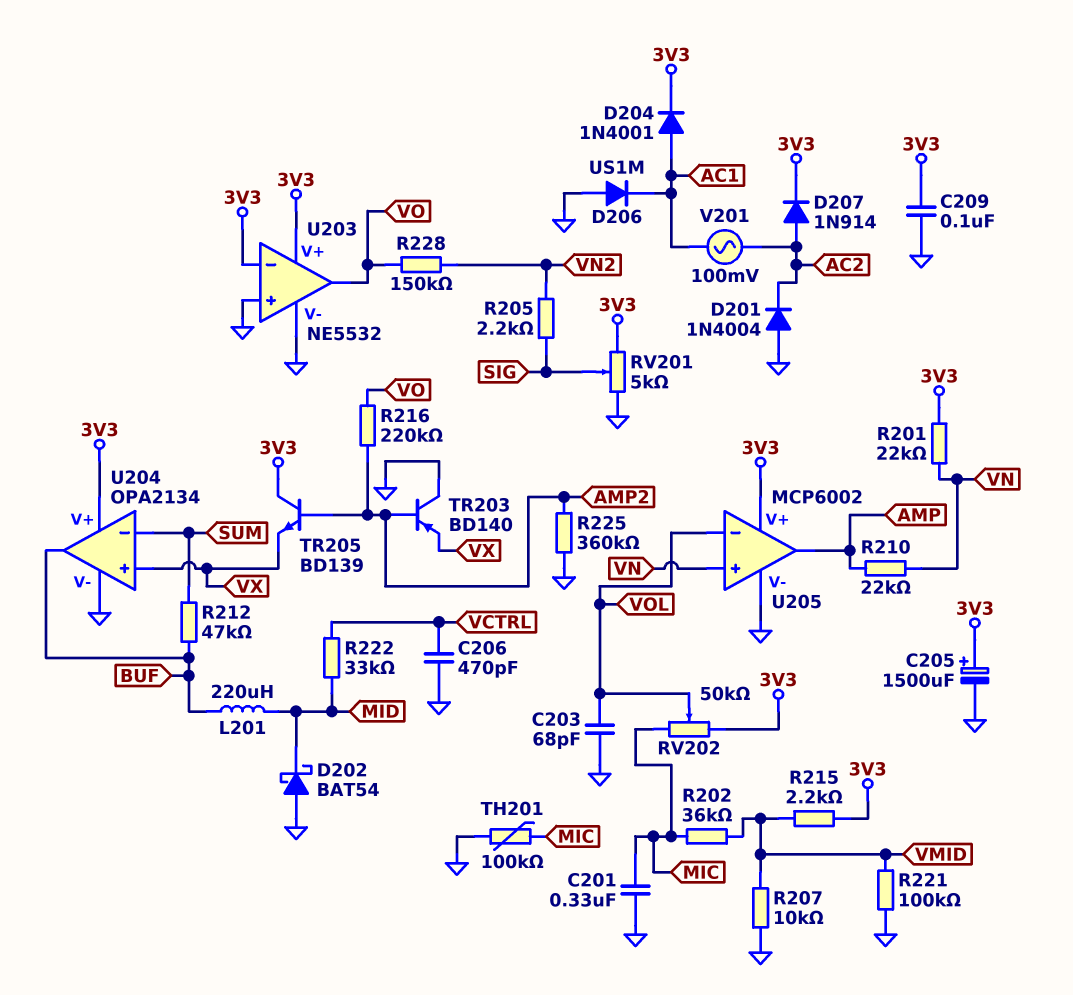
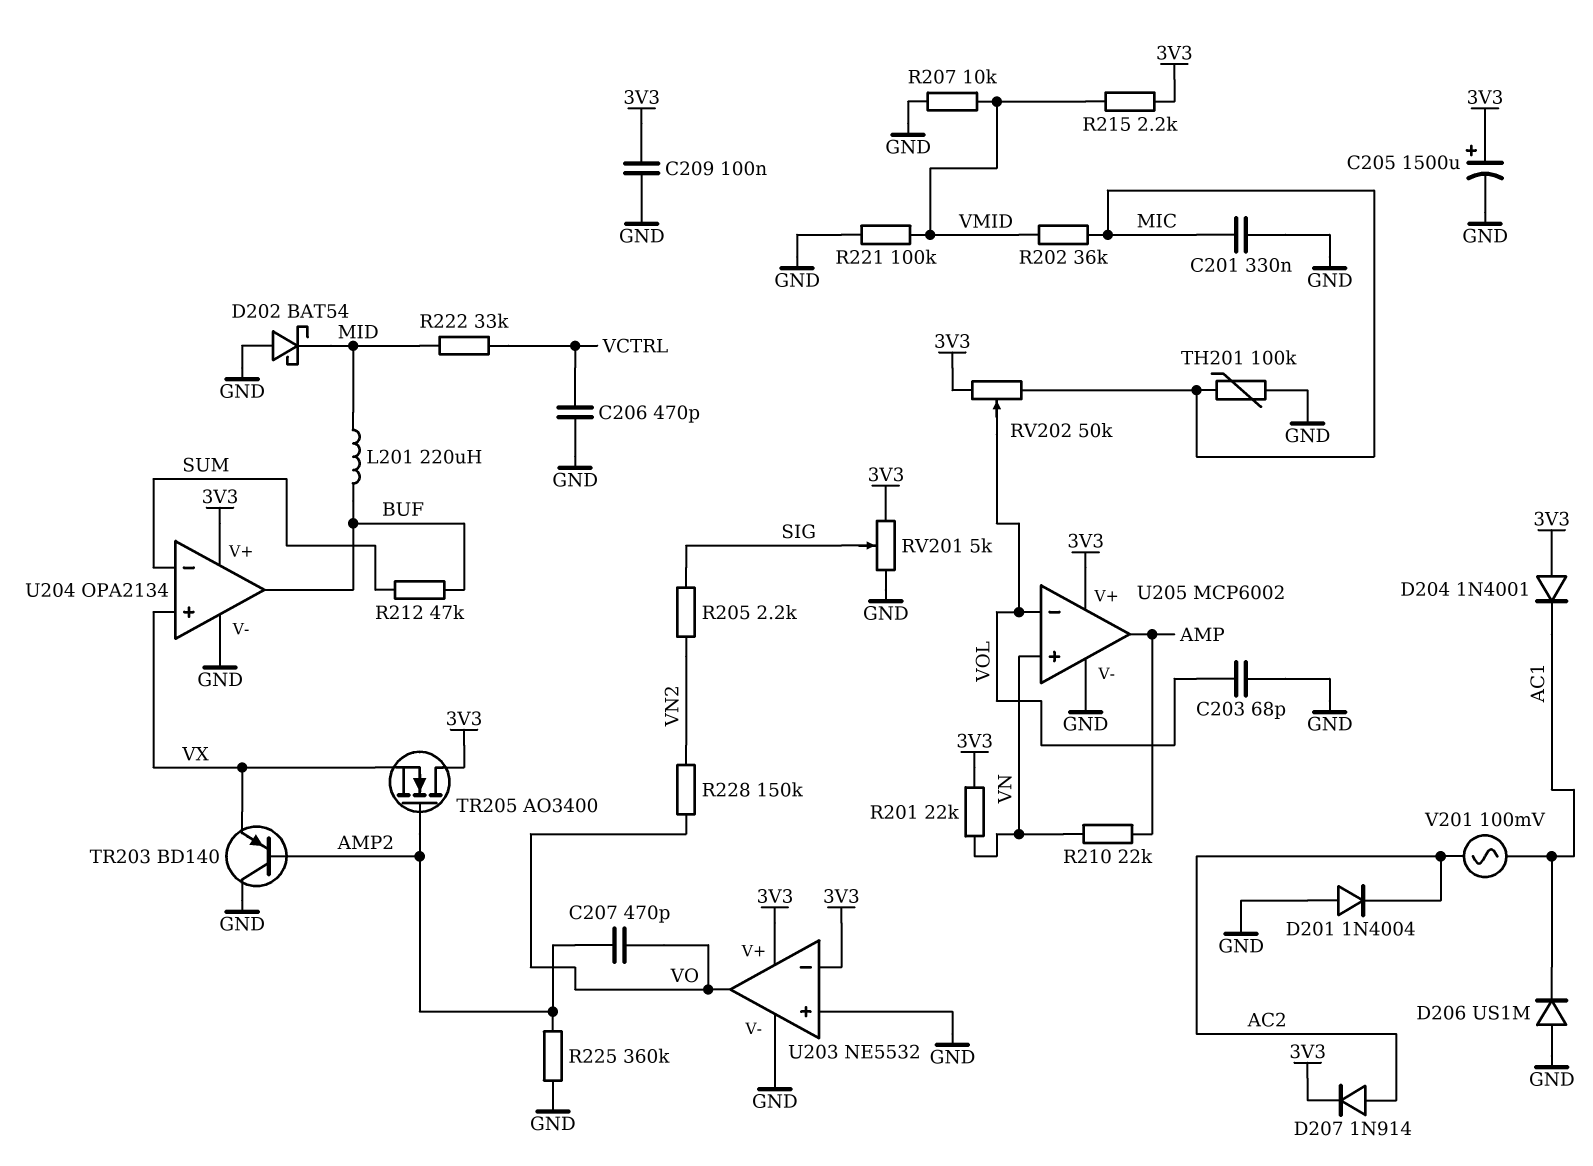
C207: none -> 470pF (AMP2, VO)
D204: diode 1N4001 (A AC1, K 3V3) -> diode 1N4001 (A 3V3, K AC1)
R216: 220k (AMP2, VO) -> none
TR205: NPN BD139 (B AMP2, C 3V3, E VX) -> NMOS AO3400 (G AMP2, D 3V3, S VX)

